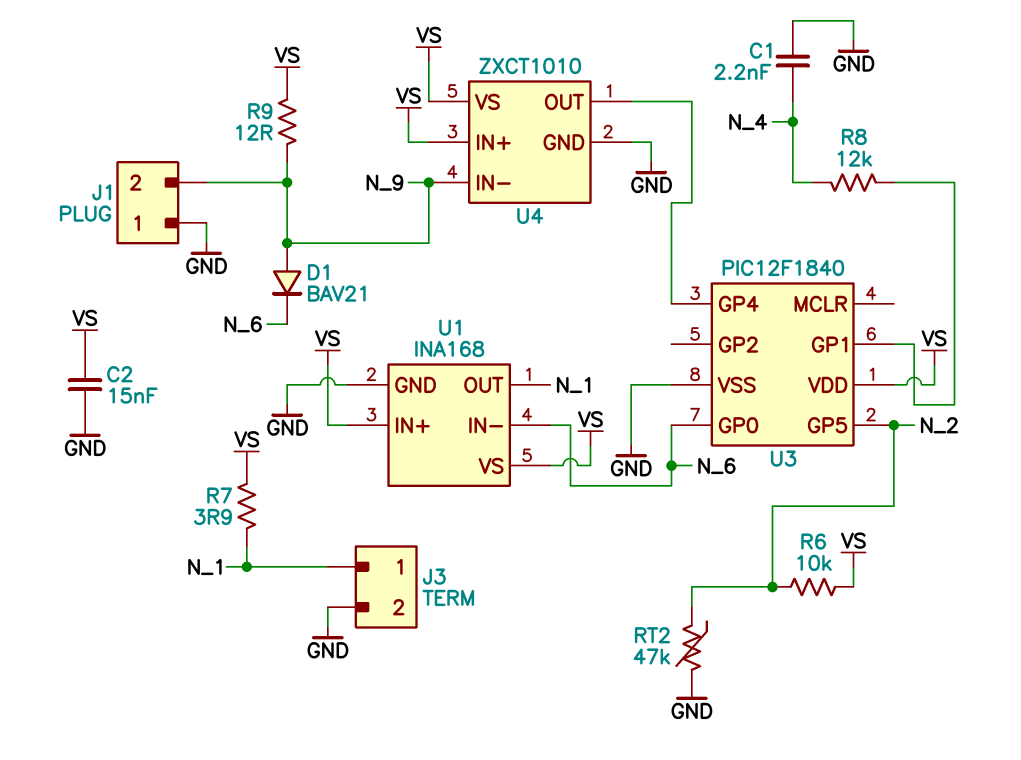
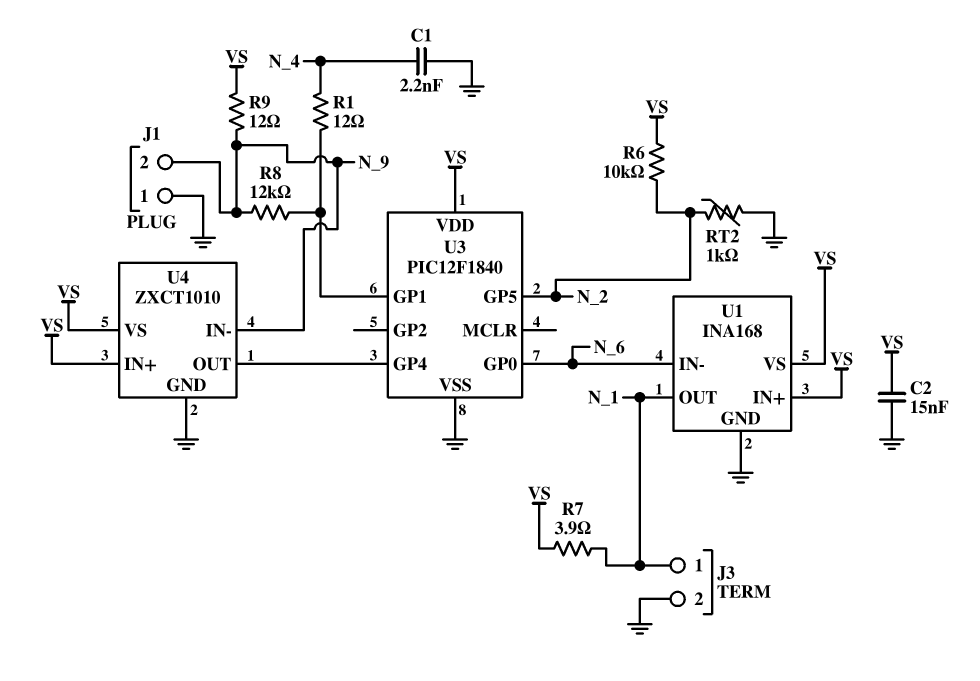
D1: diode BAV21 (A N_9, K N_6) -> none
R1: none -> 12 (N_4, U3/GP1)
R8: 12k (N_4, U3/GP1) -> 12k (N_9, U3/GP1)
RT2: 47k (GND, N_2) -> 1k (GND, N_2)

